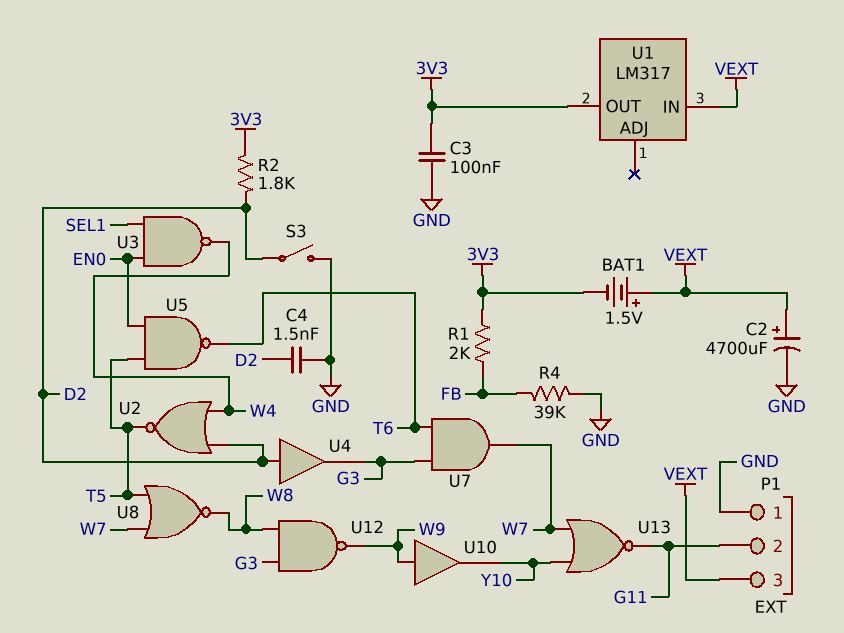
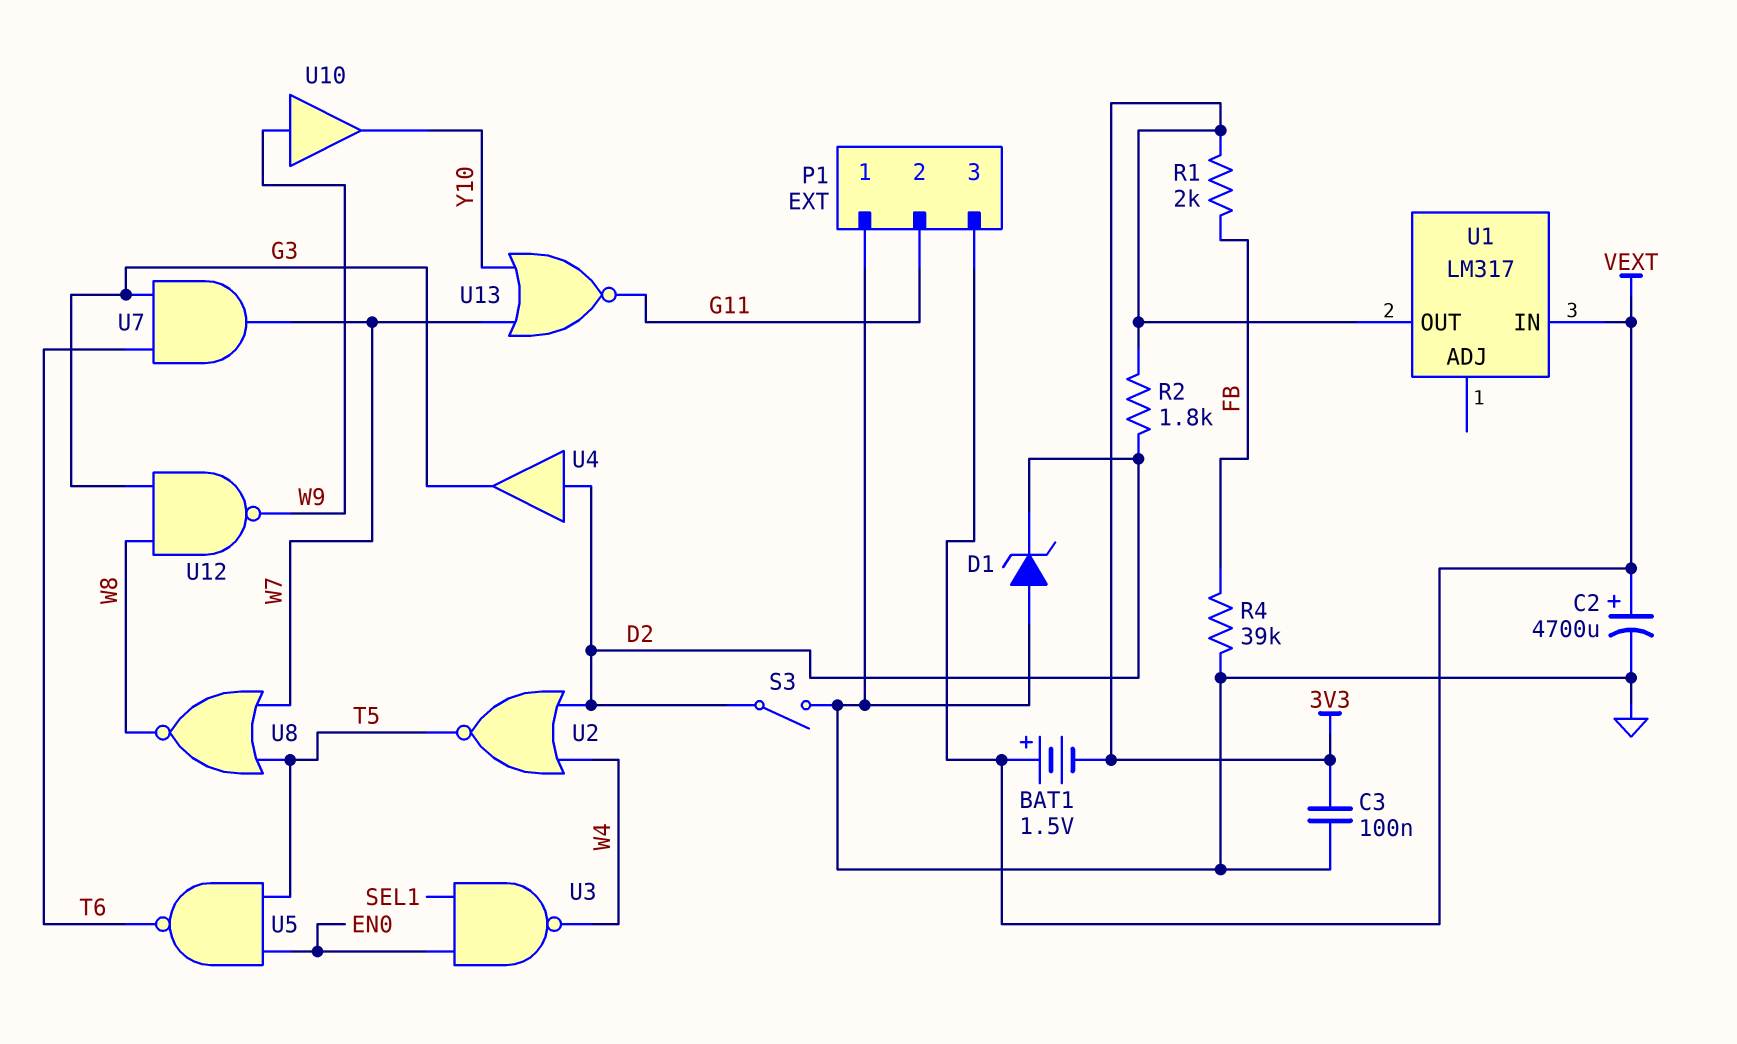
C4: 1.5nF (D2, GND) -> none
D1: none -> zener (A GND, K D2)

